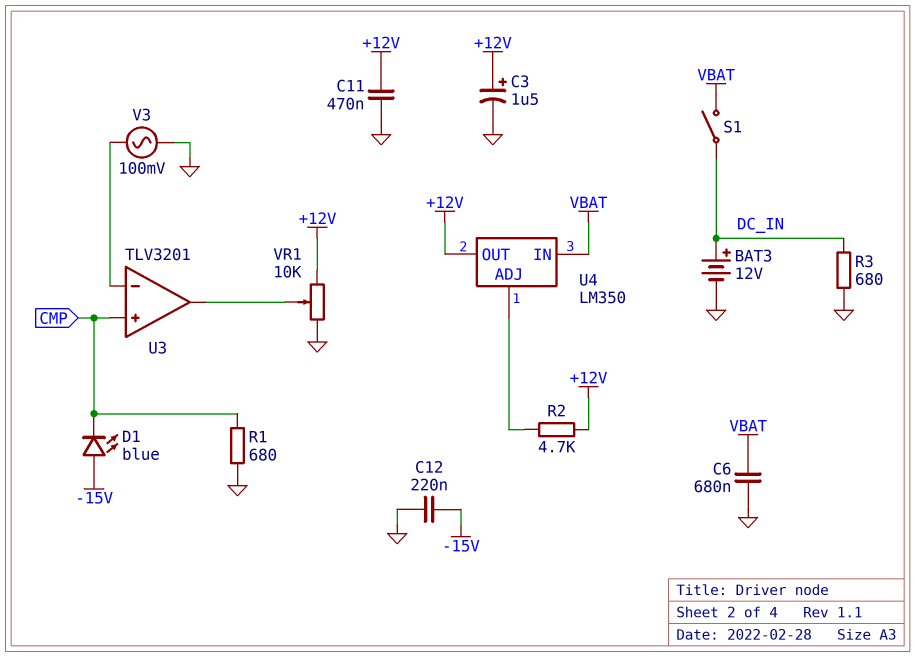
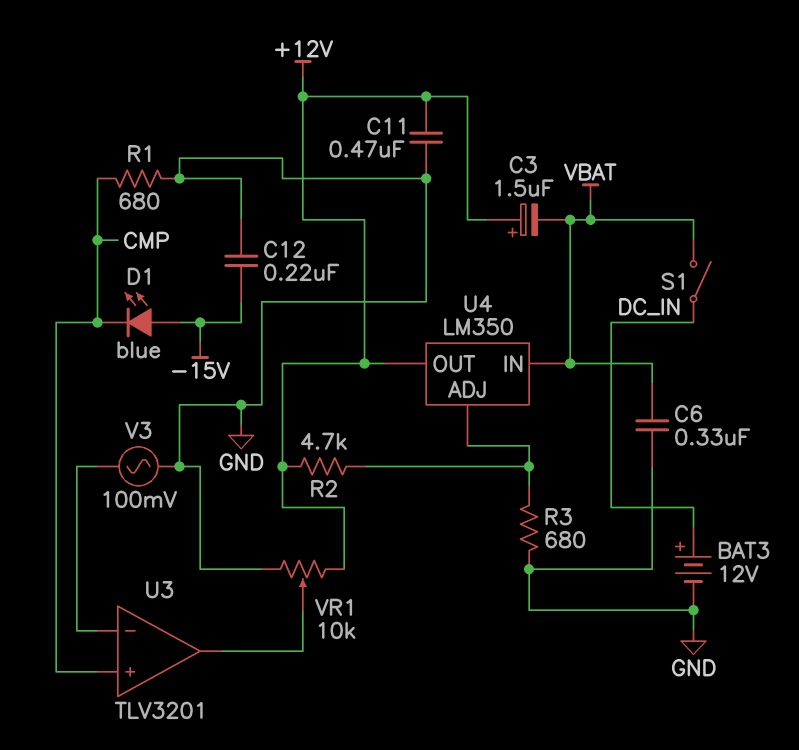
C3: 1.5uF (plus +12V, minus GND) -> 1.5uF (plus +12V, minus VBAT)
C6: 680nF (GND, VBAT) -> 330nF (GND, VBAT)
R3: 680 (DC_IN, GND) -> 680 (GND, U4/ADJ)

